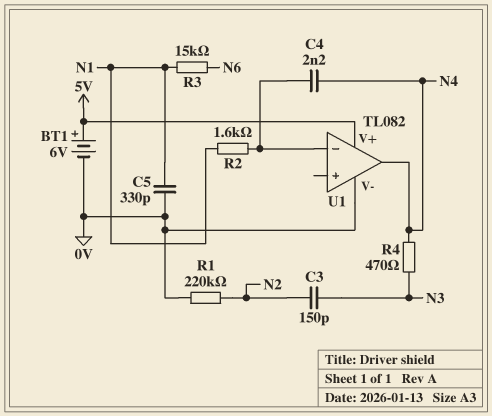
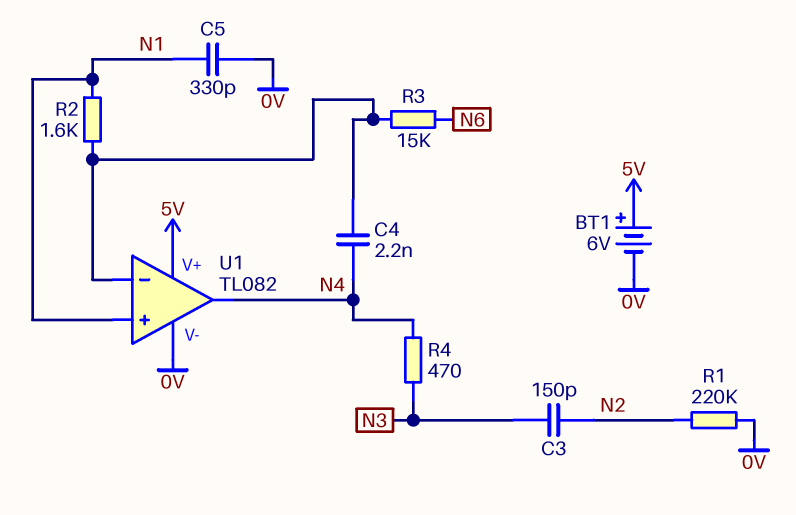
R3: 15k (N1, N6) -> 15k (N6, U1/in-)
U1 pin in+: none -> N1

